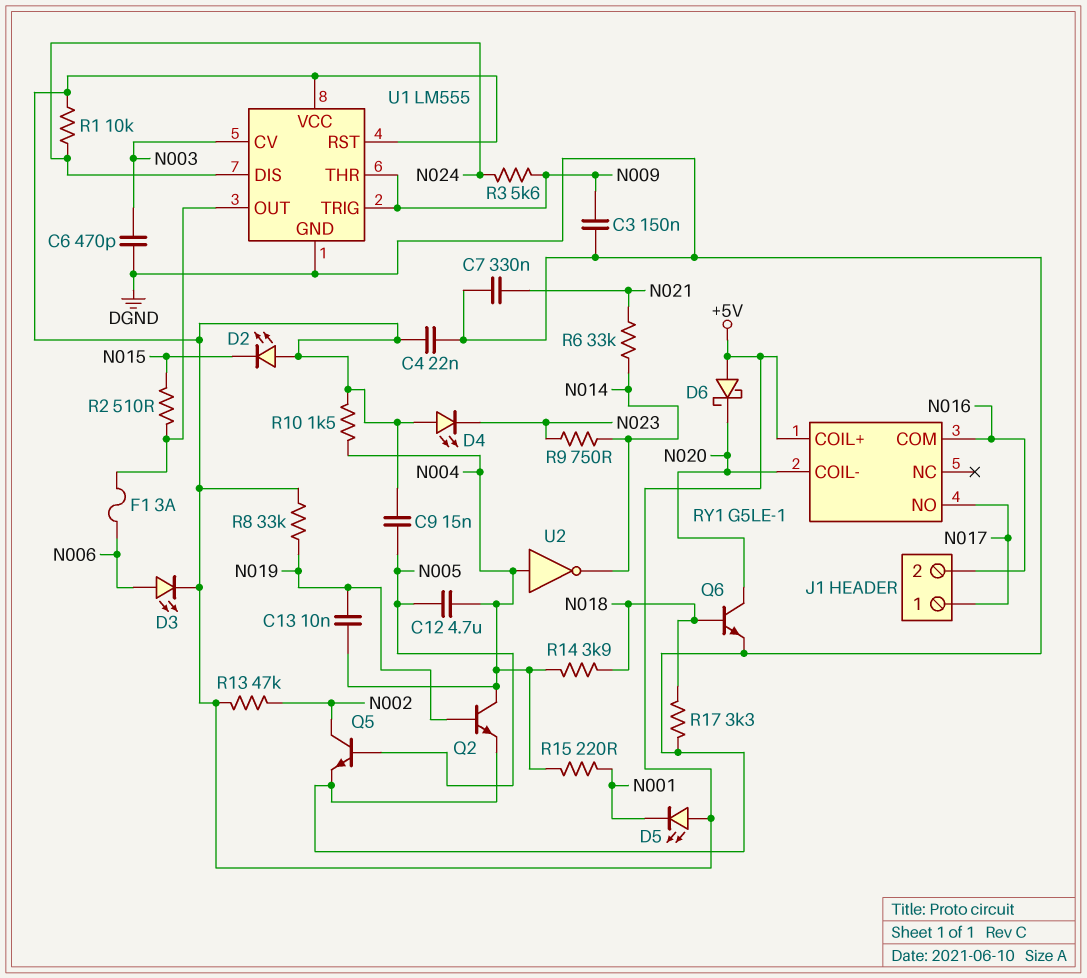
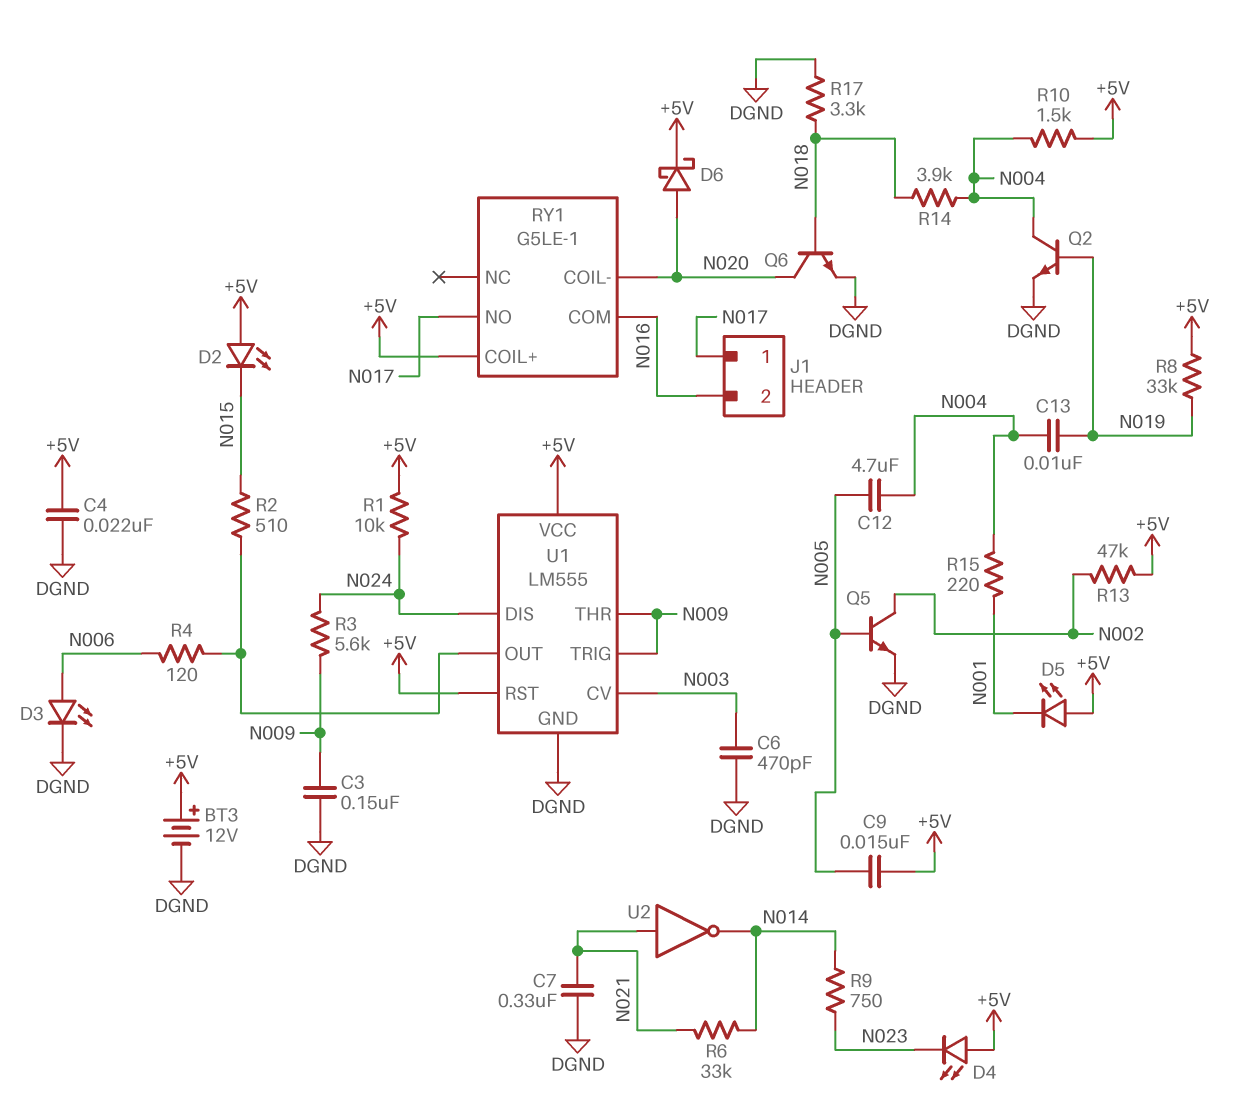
BT3: none -> 12V (plus +5V, minus DGND)
D3: LED (A N006, K +5V) -> LED (A N006, K DGND)
D6: schottky (A +5V, K N020) -> schottky (A N020, K +5V)
F1: 3A (N006, U1/OUT) -> none
R4: none -> 120 (N006, U1/OUT)
U2: NOT (in N004, out N014) -> NOT (in N021, out N014)

